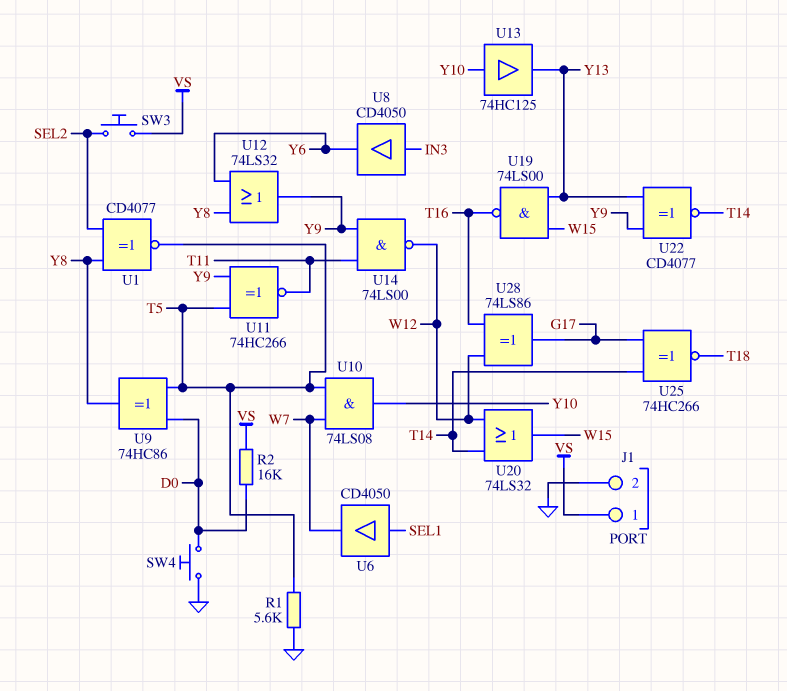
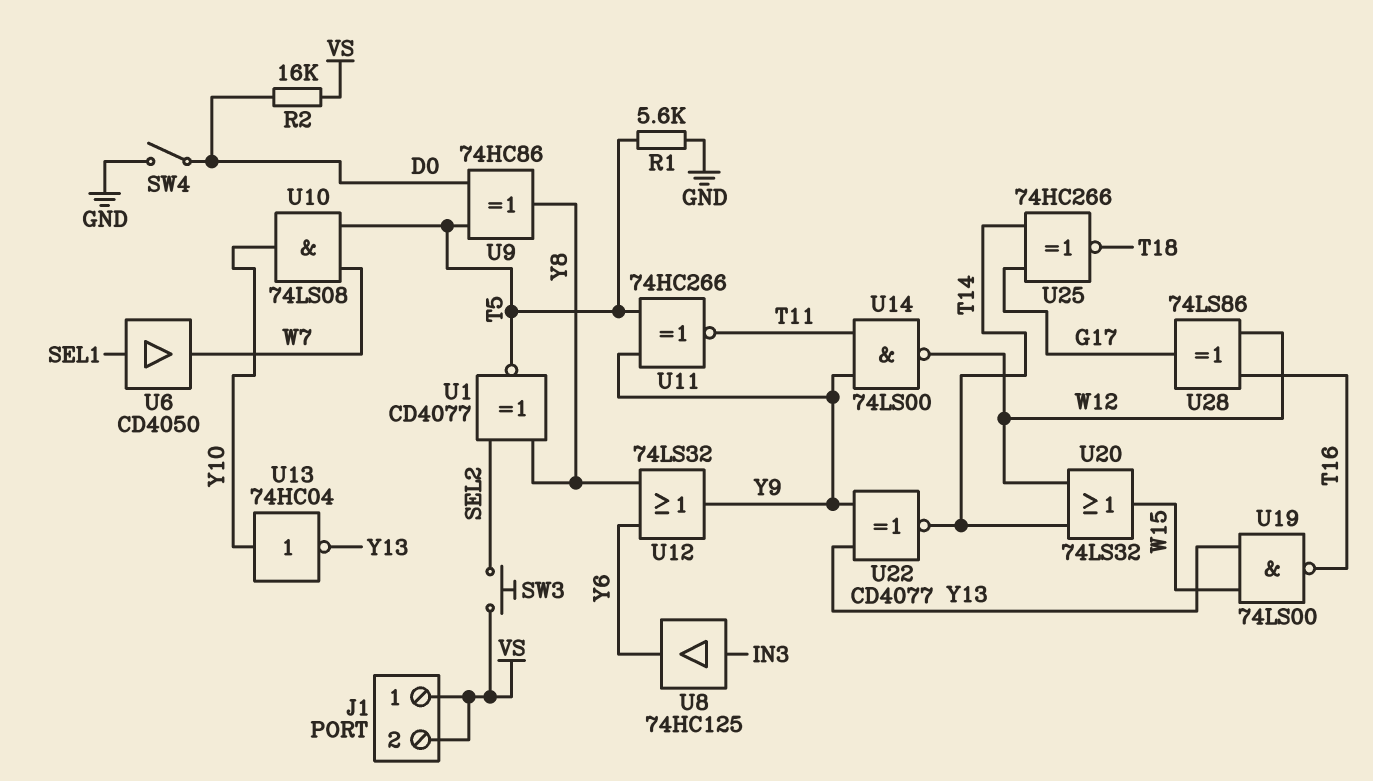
J1 pin 2: GND -> VS
SW4: button (D0, GND) -> switch (D0, GND)
U8: buffer CD4050 (in IN3, out Y6) -> buffer 74HC125 (in IN3, out Y6)
U13: buffer 74HC125 (in Y10, out Y13) -> NOT 74HC04 (in Y10, out Y13)

